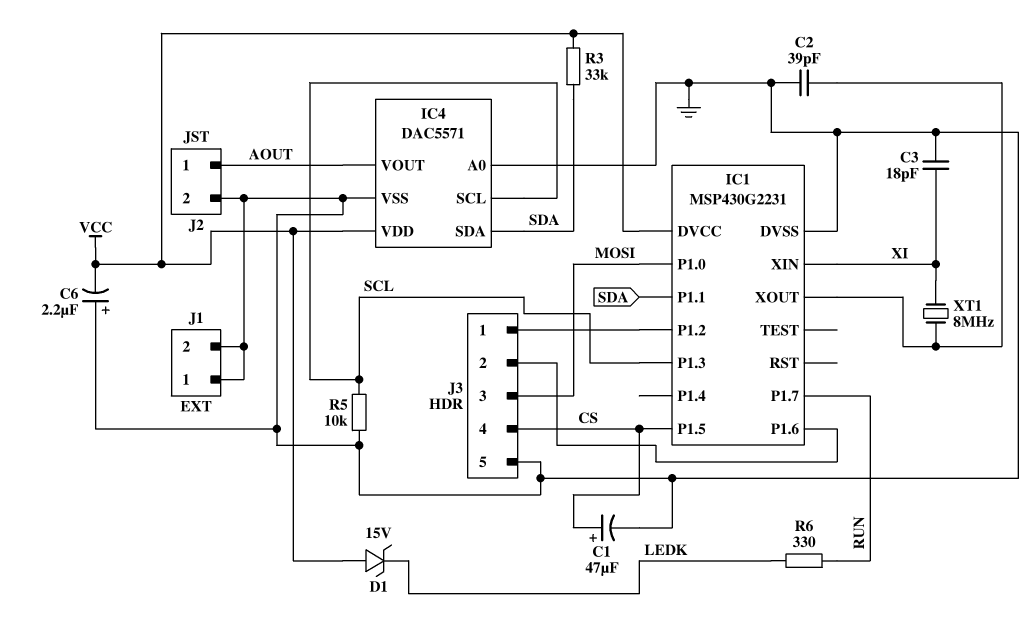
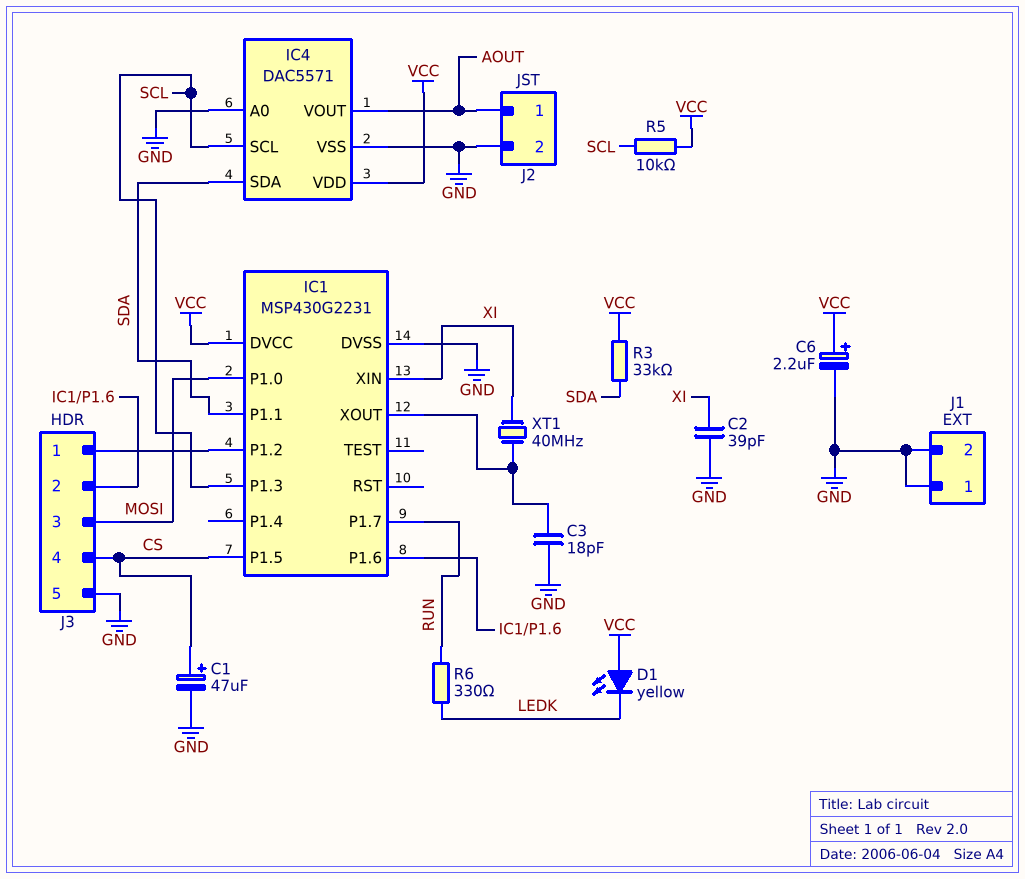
C2: 39pF (GND, IC1/XOUT) -> 39pF (GND, XI)
C3: 18pF (GND, XI) -> 18pF (GND, IC1/XOUT)
C6: 2.2uF (plus GND, minus VCC) -> 2.2uF (plus VCC, minus GND)
D1: zener 15V (A VCC, K LEDK) -> LED yellow (A VCC, K LEDK)
R5: 10k (GND, SCL) -> 10k (SCL, VCC)
XT1: 8MHz (IC1/XOUT, XI) -> 40MHz (IC1/XOUT, XI)

